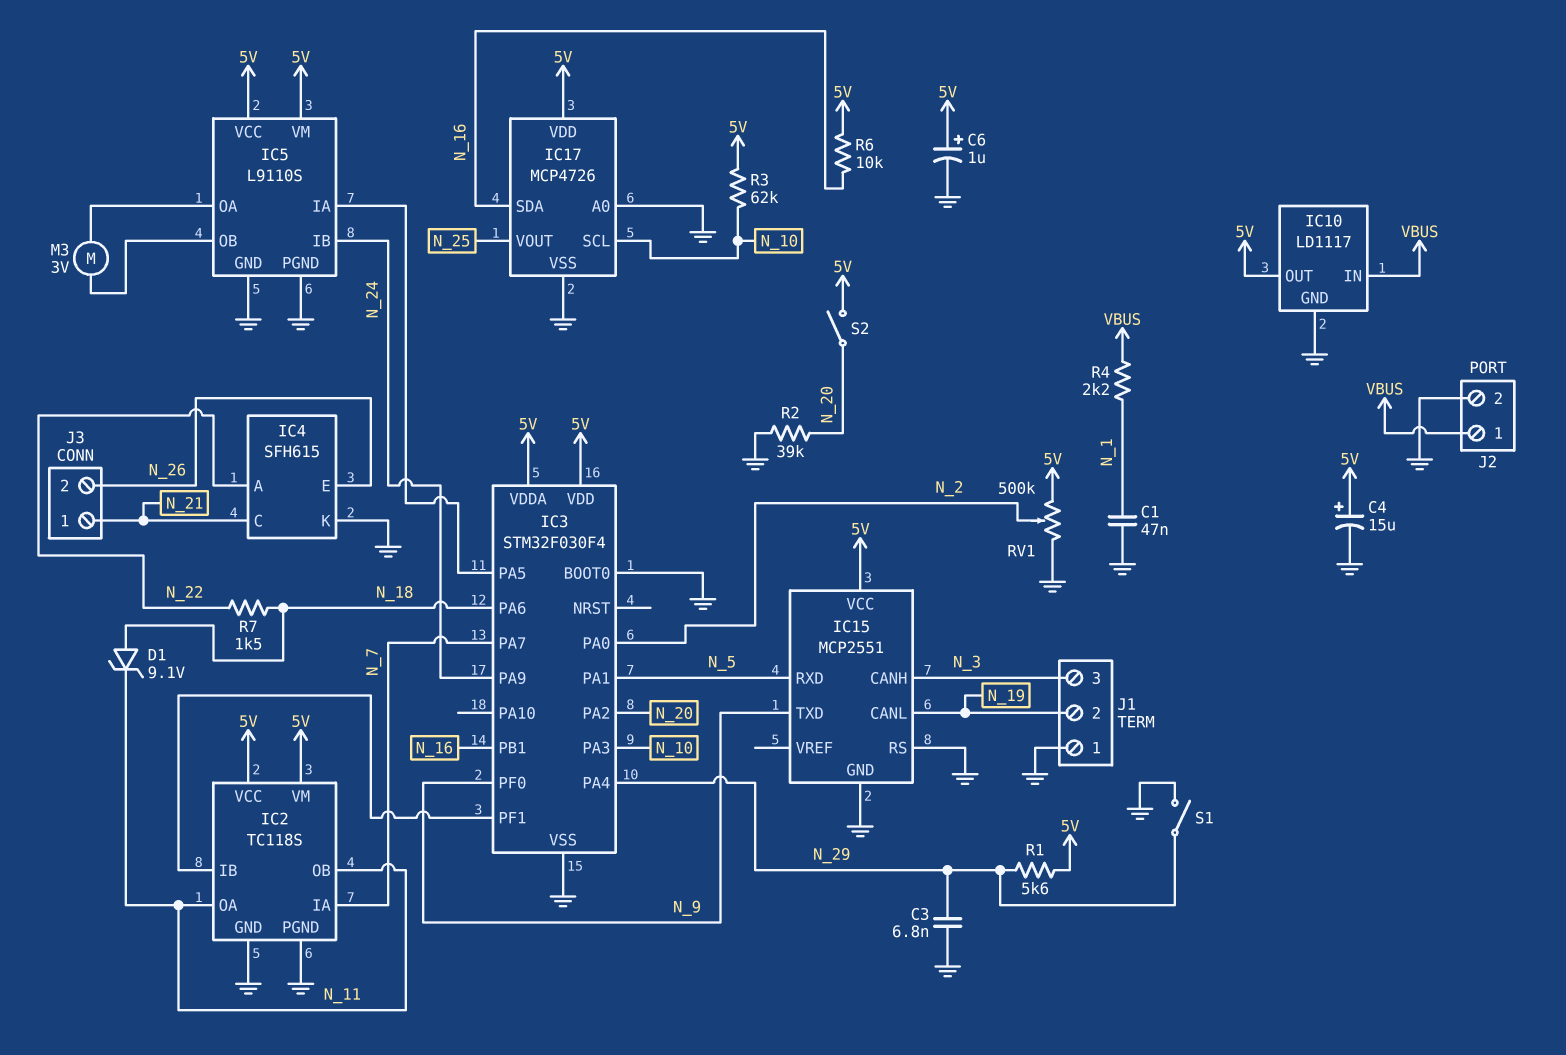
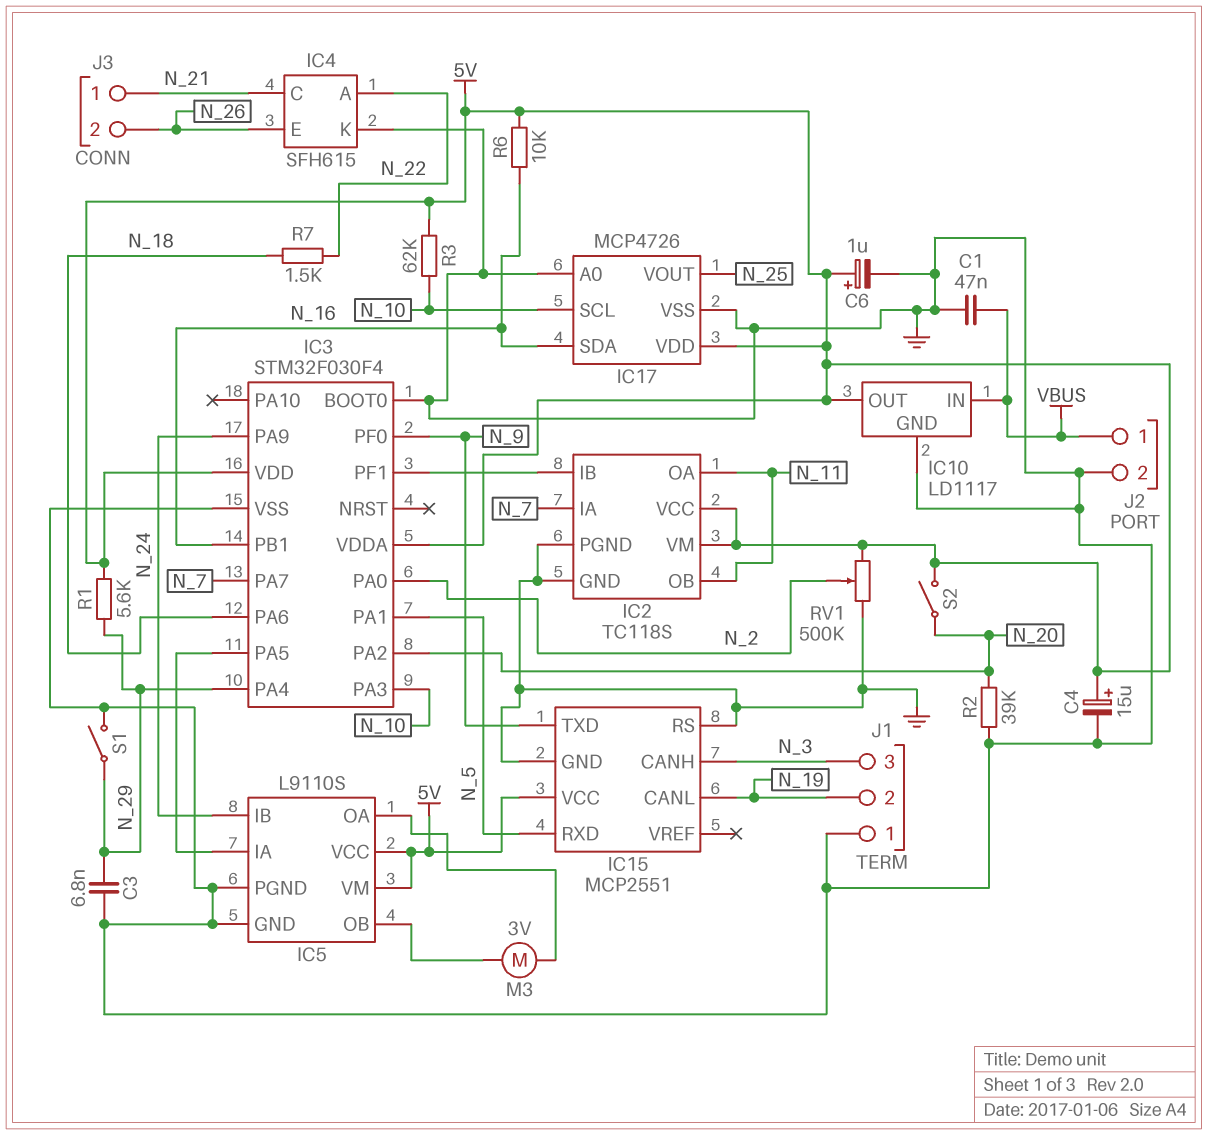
C1: 47nF (GND, N_1) -> 47nF (GND, VBUS)
D1: zener 9.1V (A N_18, K N_11) -> none
R4: 2.2k (N_1, VBUS) -> none

